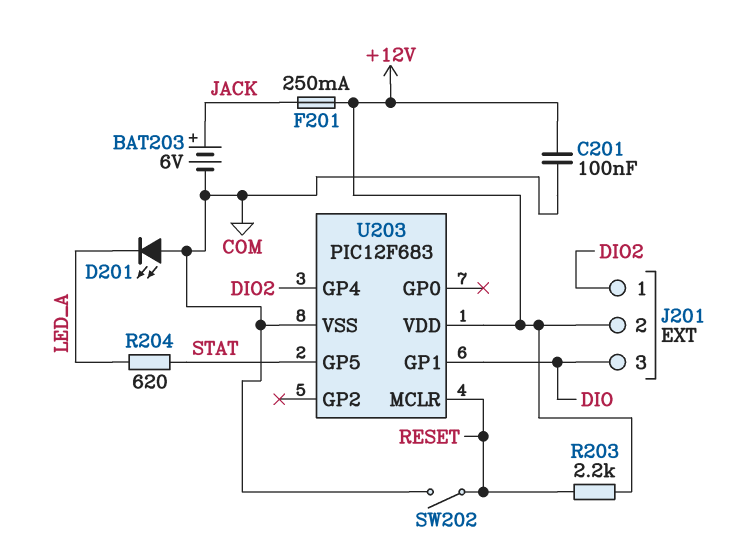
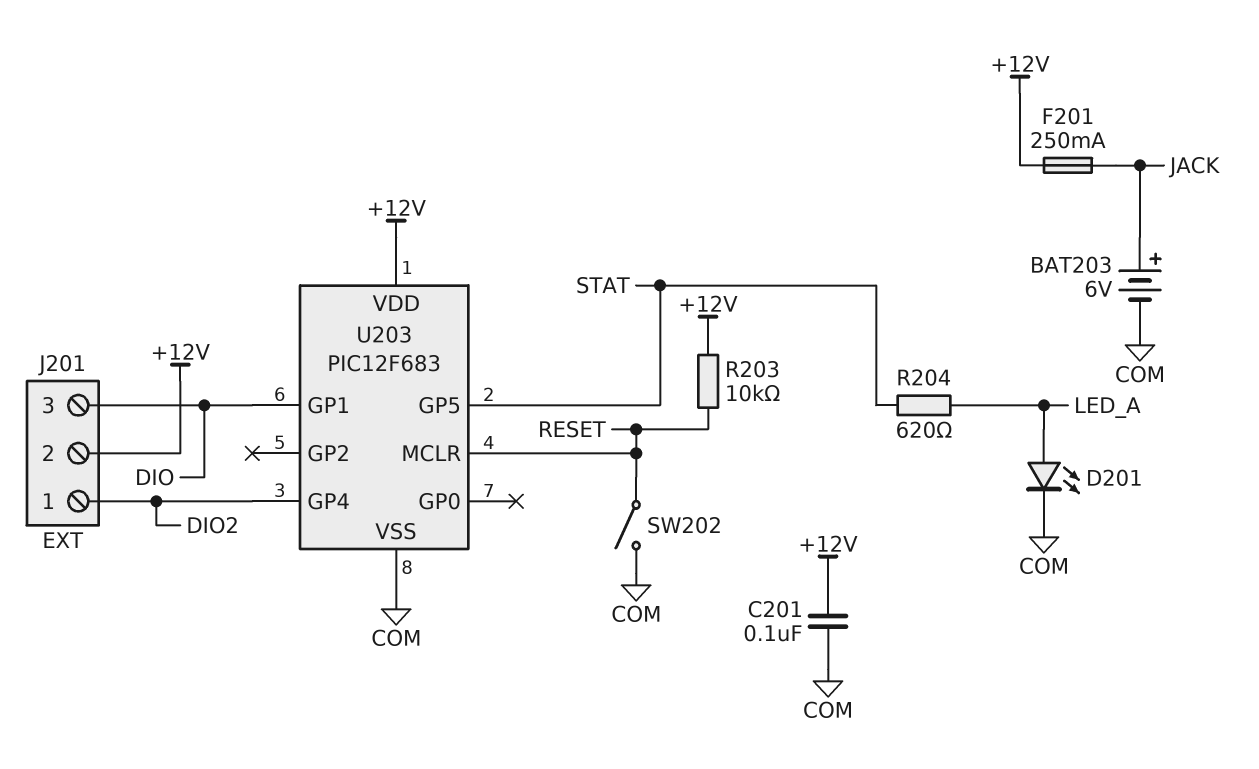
D201: LED (A COM, K LED_A) -> LED (A LED_A, K COM)
R203: 2.2k (+12V, RESET) -> 10k (+12V, RESET)

